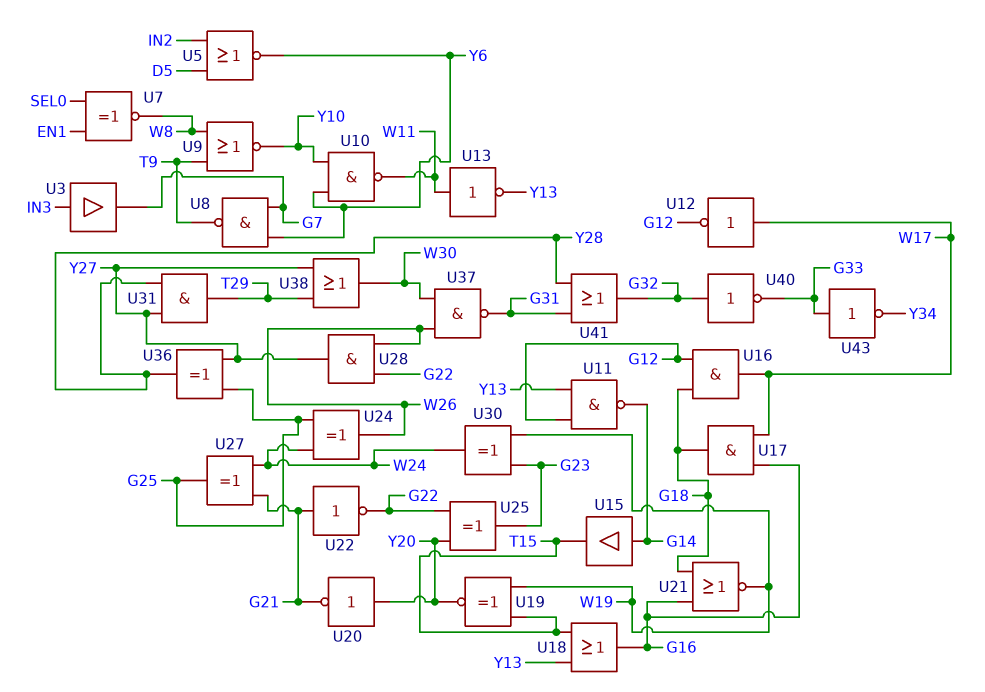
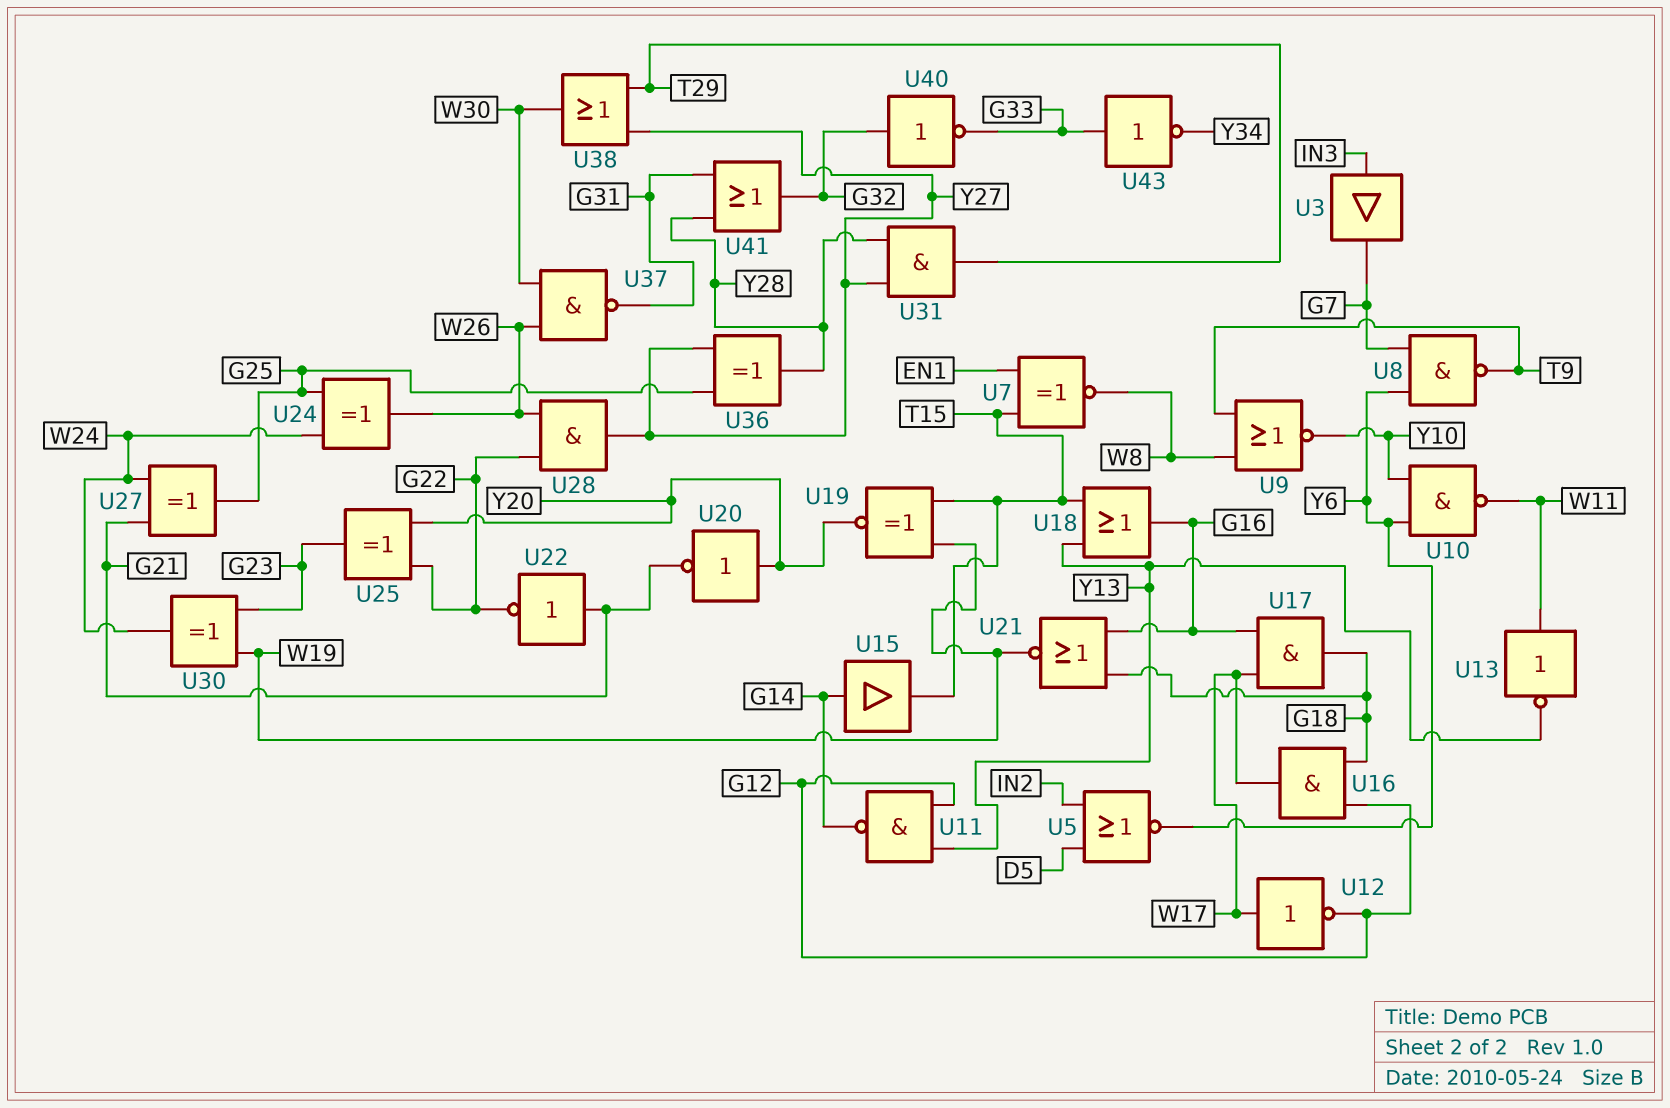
U7: XNOR (in EN1, in SEL0, out W8) -> XNOR (in EN1, in T15, out W8)

